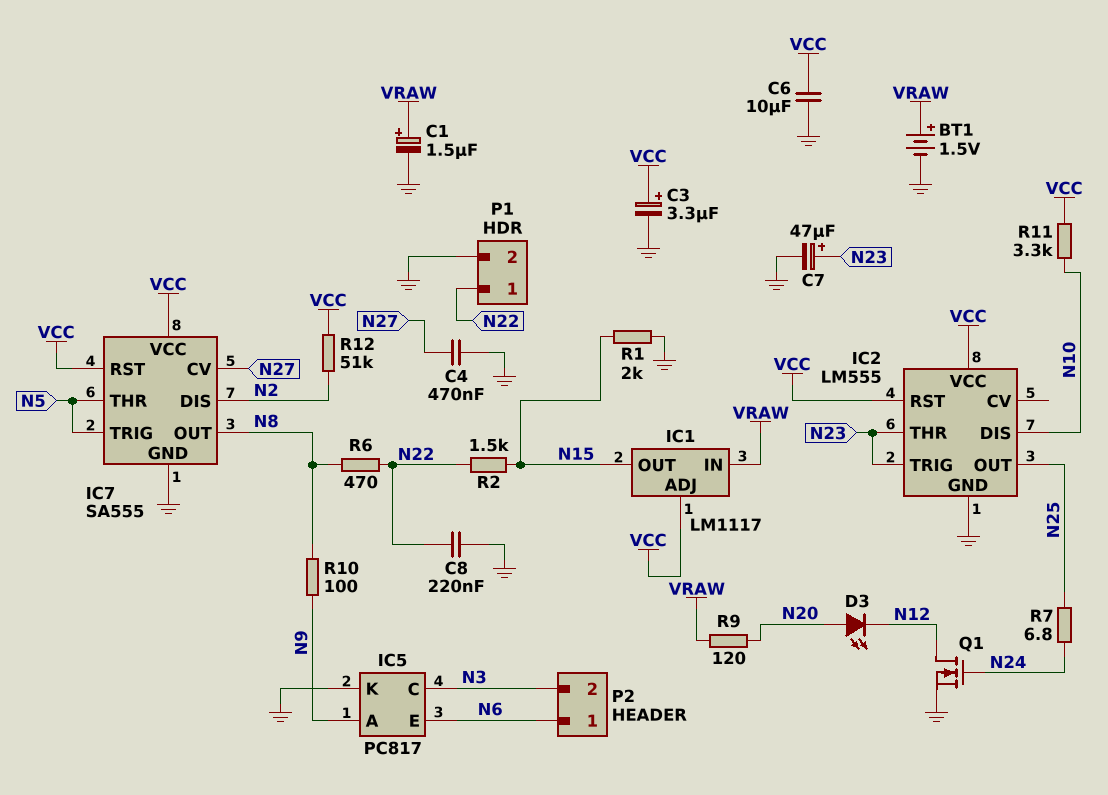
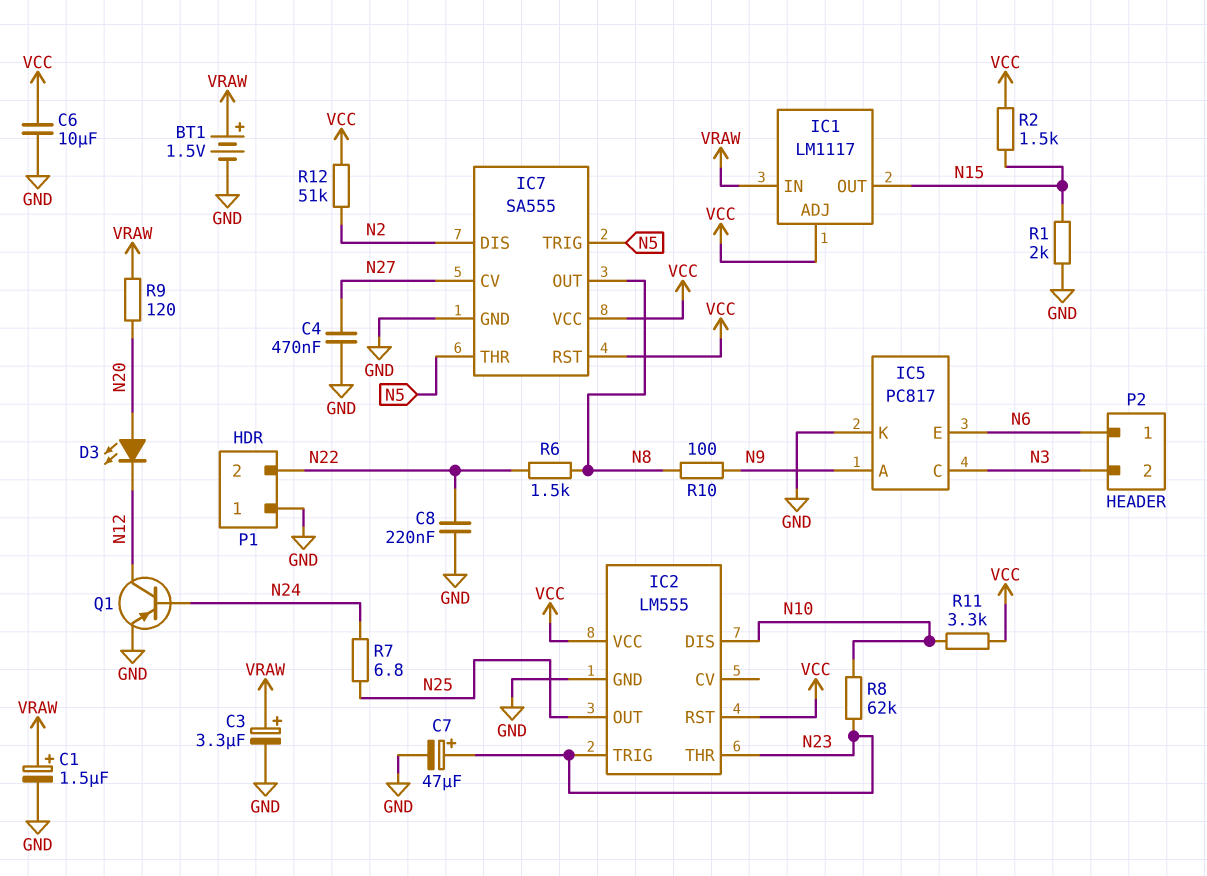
C3: 3.3uF (plus VCC, minus GND) -> 3.3uF (plus VRAW, minus GND)
P1 pin 1: N22 -> GND
P1 pin 2: GND -> N22
Q1: NMOS (G N24, D N12, S GND) -> PNP (B N24, C N12, E GND)
R2: 1.5k (N15, N22) -> 1.5k (N15, VCC)
R6: 470 (N8, N22) -> 1.5k (N8, N22)
R8: none -> 62k (N10, N23)

